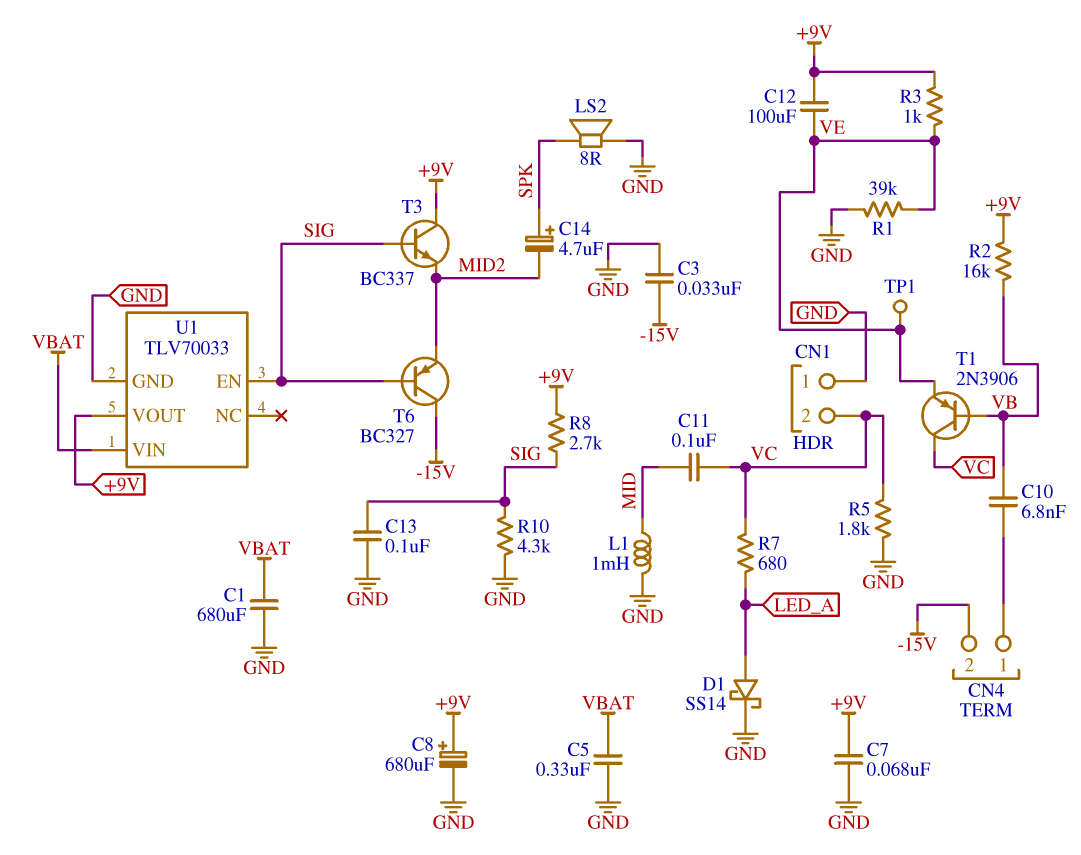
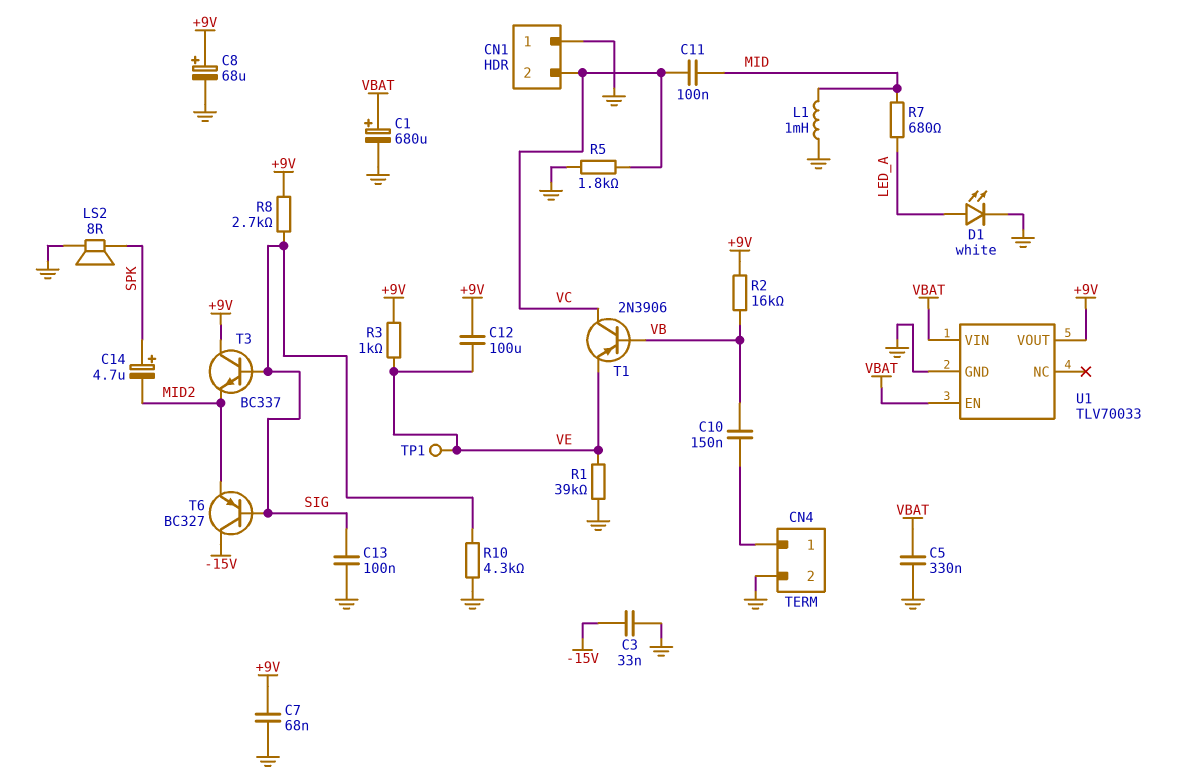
C1: 680uF (GND, VBAT) -> 680uF (plus VBAT, minus GND)
C8: 680uF (plus +9V, minus GND) -> 68uF (plus +9V, minus GND)
C10: 6.8nF (CN4/1, VB) -> 150nF (CN4/1, VB)
CN4 pin 2: -15V -> GND
D1: schottky SS14 (A LED_A, K GND) -> LED white (A LED_A, K GND)
R7: 680 (LED_A, VC) -> 680 (LED_A, MID)
U1 pin EN: SIG -> VBAT

